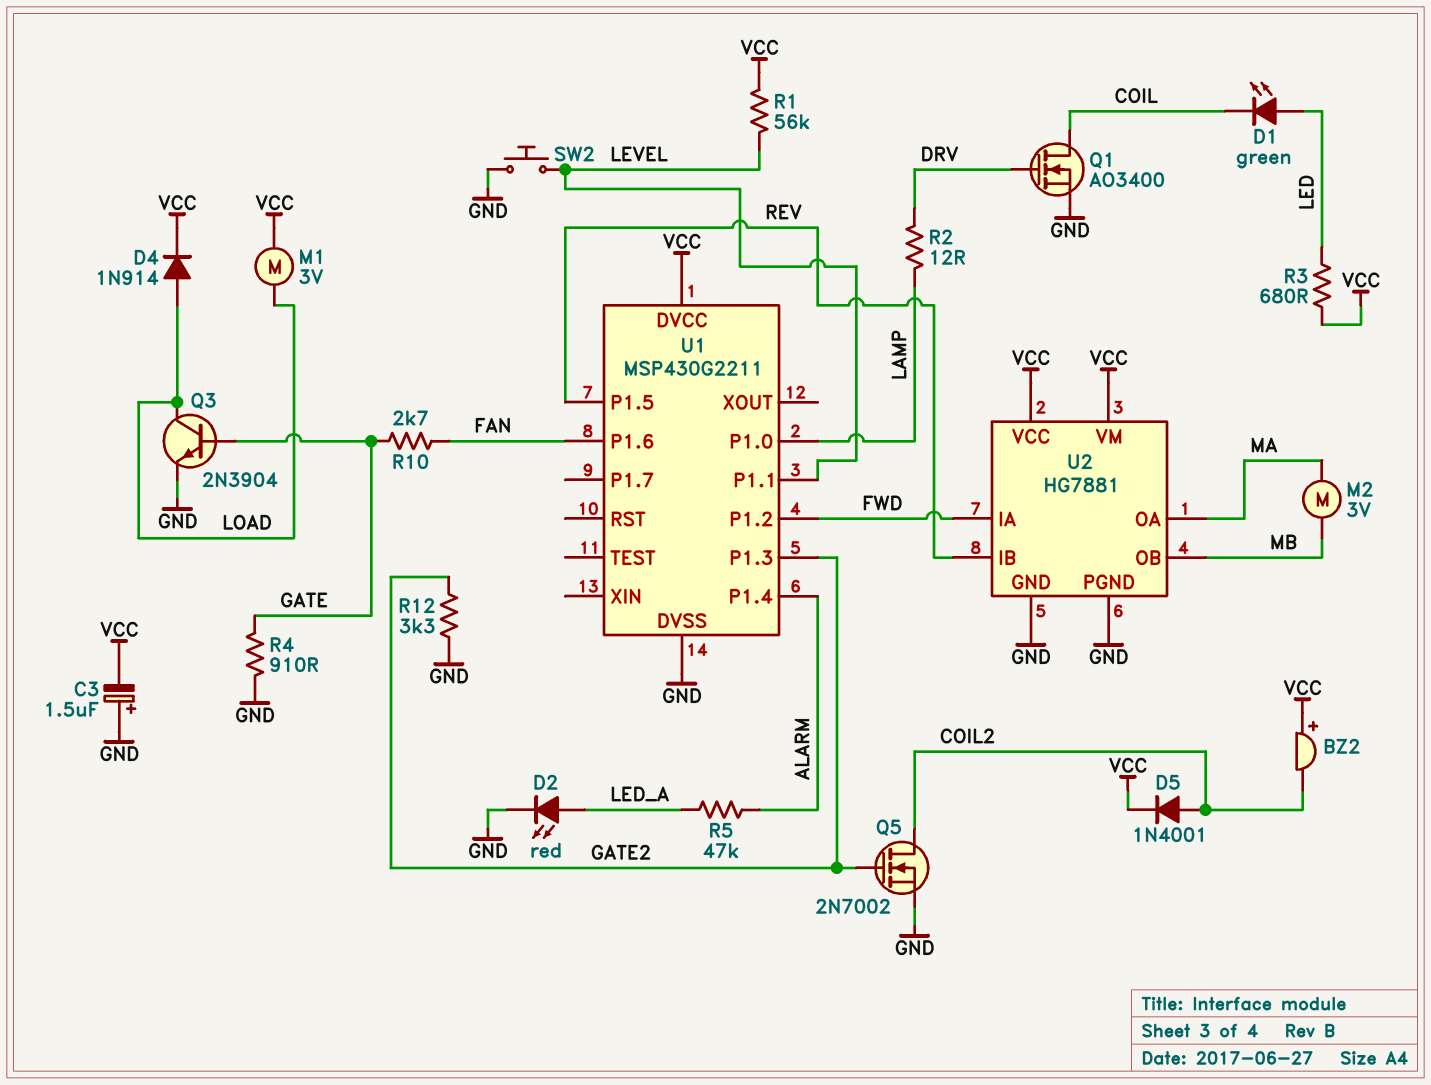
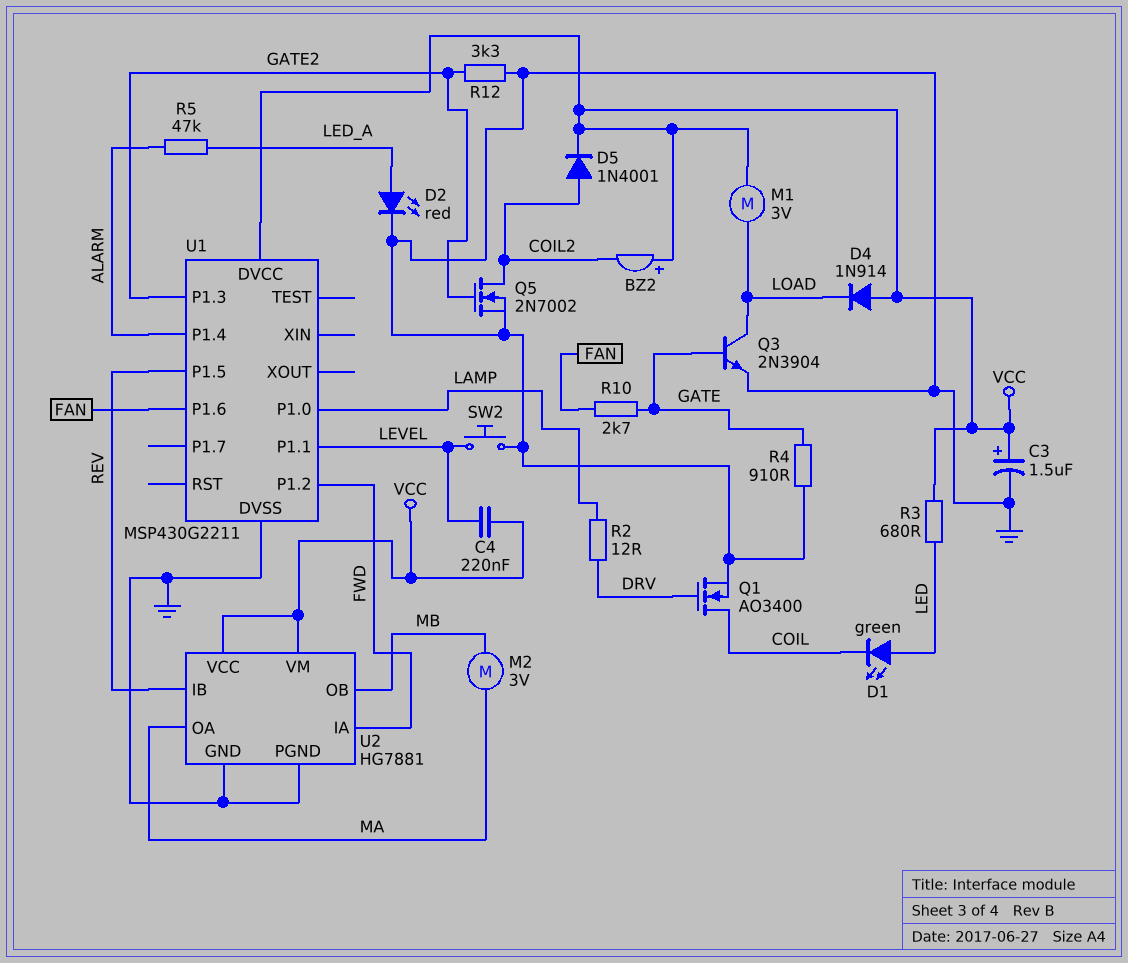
C3: 1.5uF (plus GND, minus VCC) -> 1.5uF (plus VCC, minus GND)
C4: none -> 220nF (LEVEL, VCC)
D4: diode 1N914 (A LOAD, K VCC) -> diode 1N914 (A VCC, K LOAD)
R1: 56k (LEVEL, VCC) -> none

